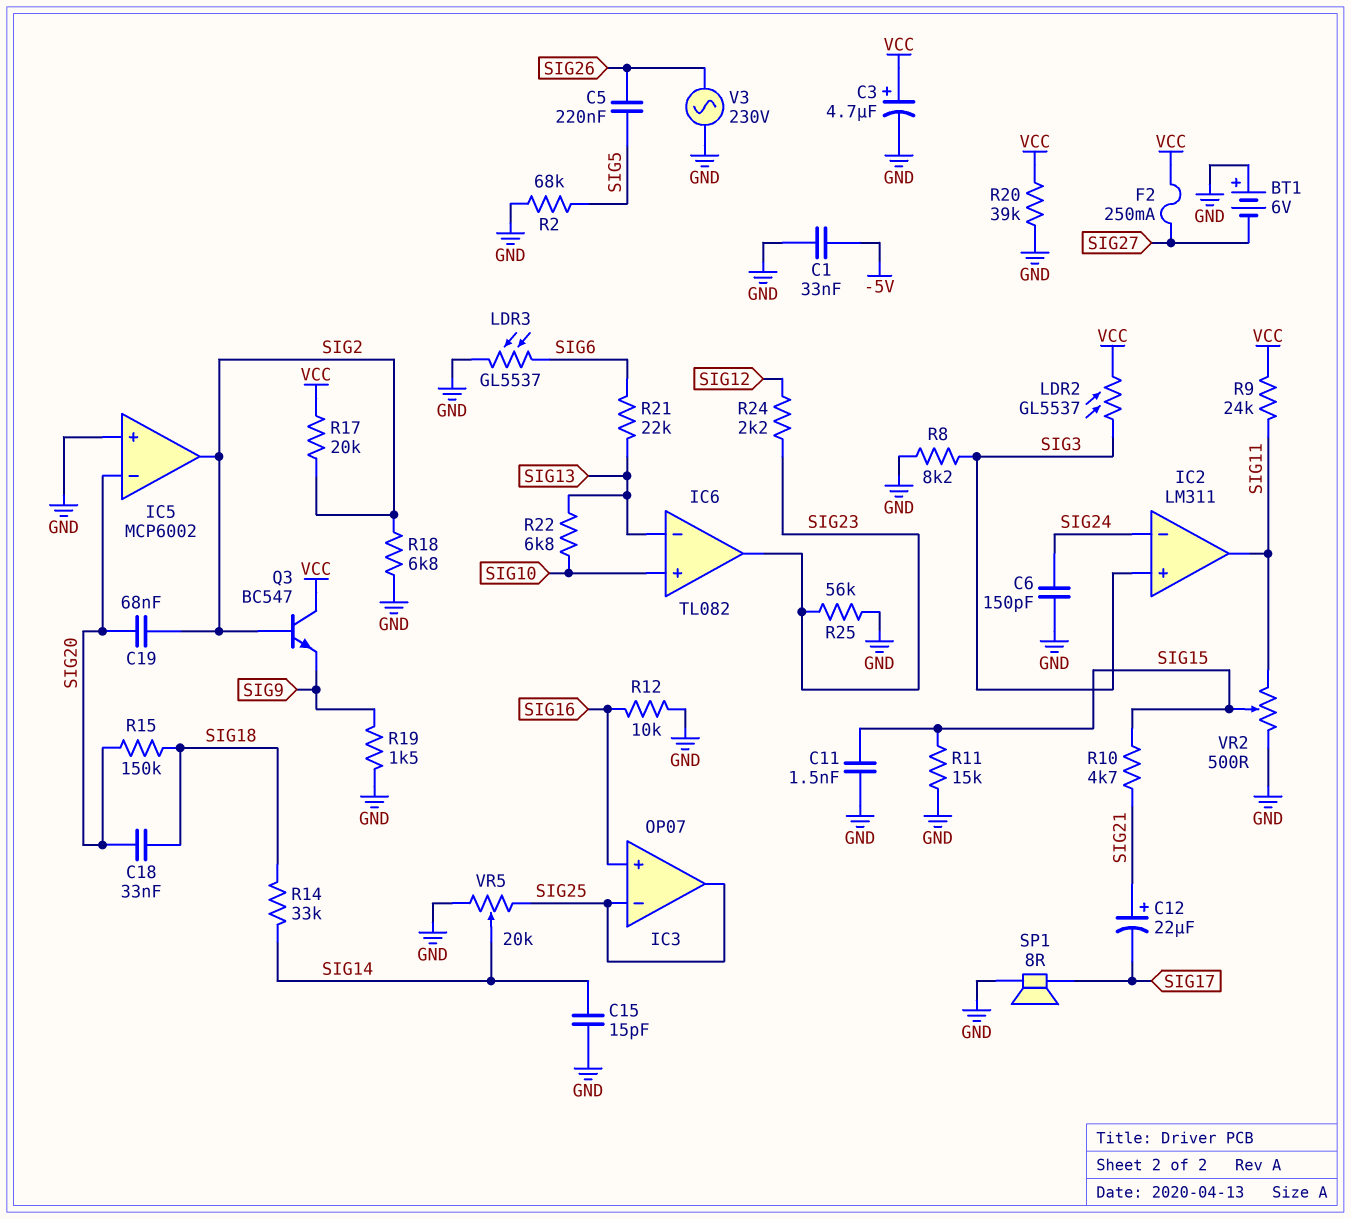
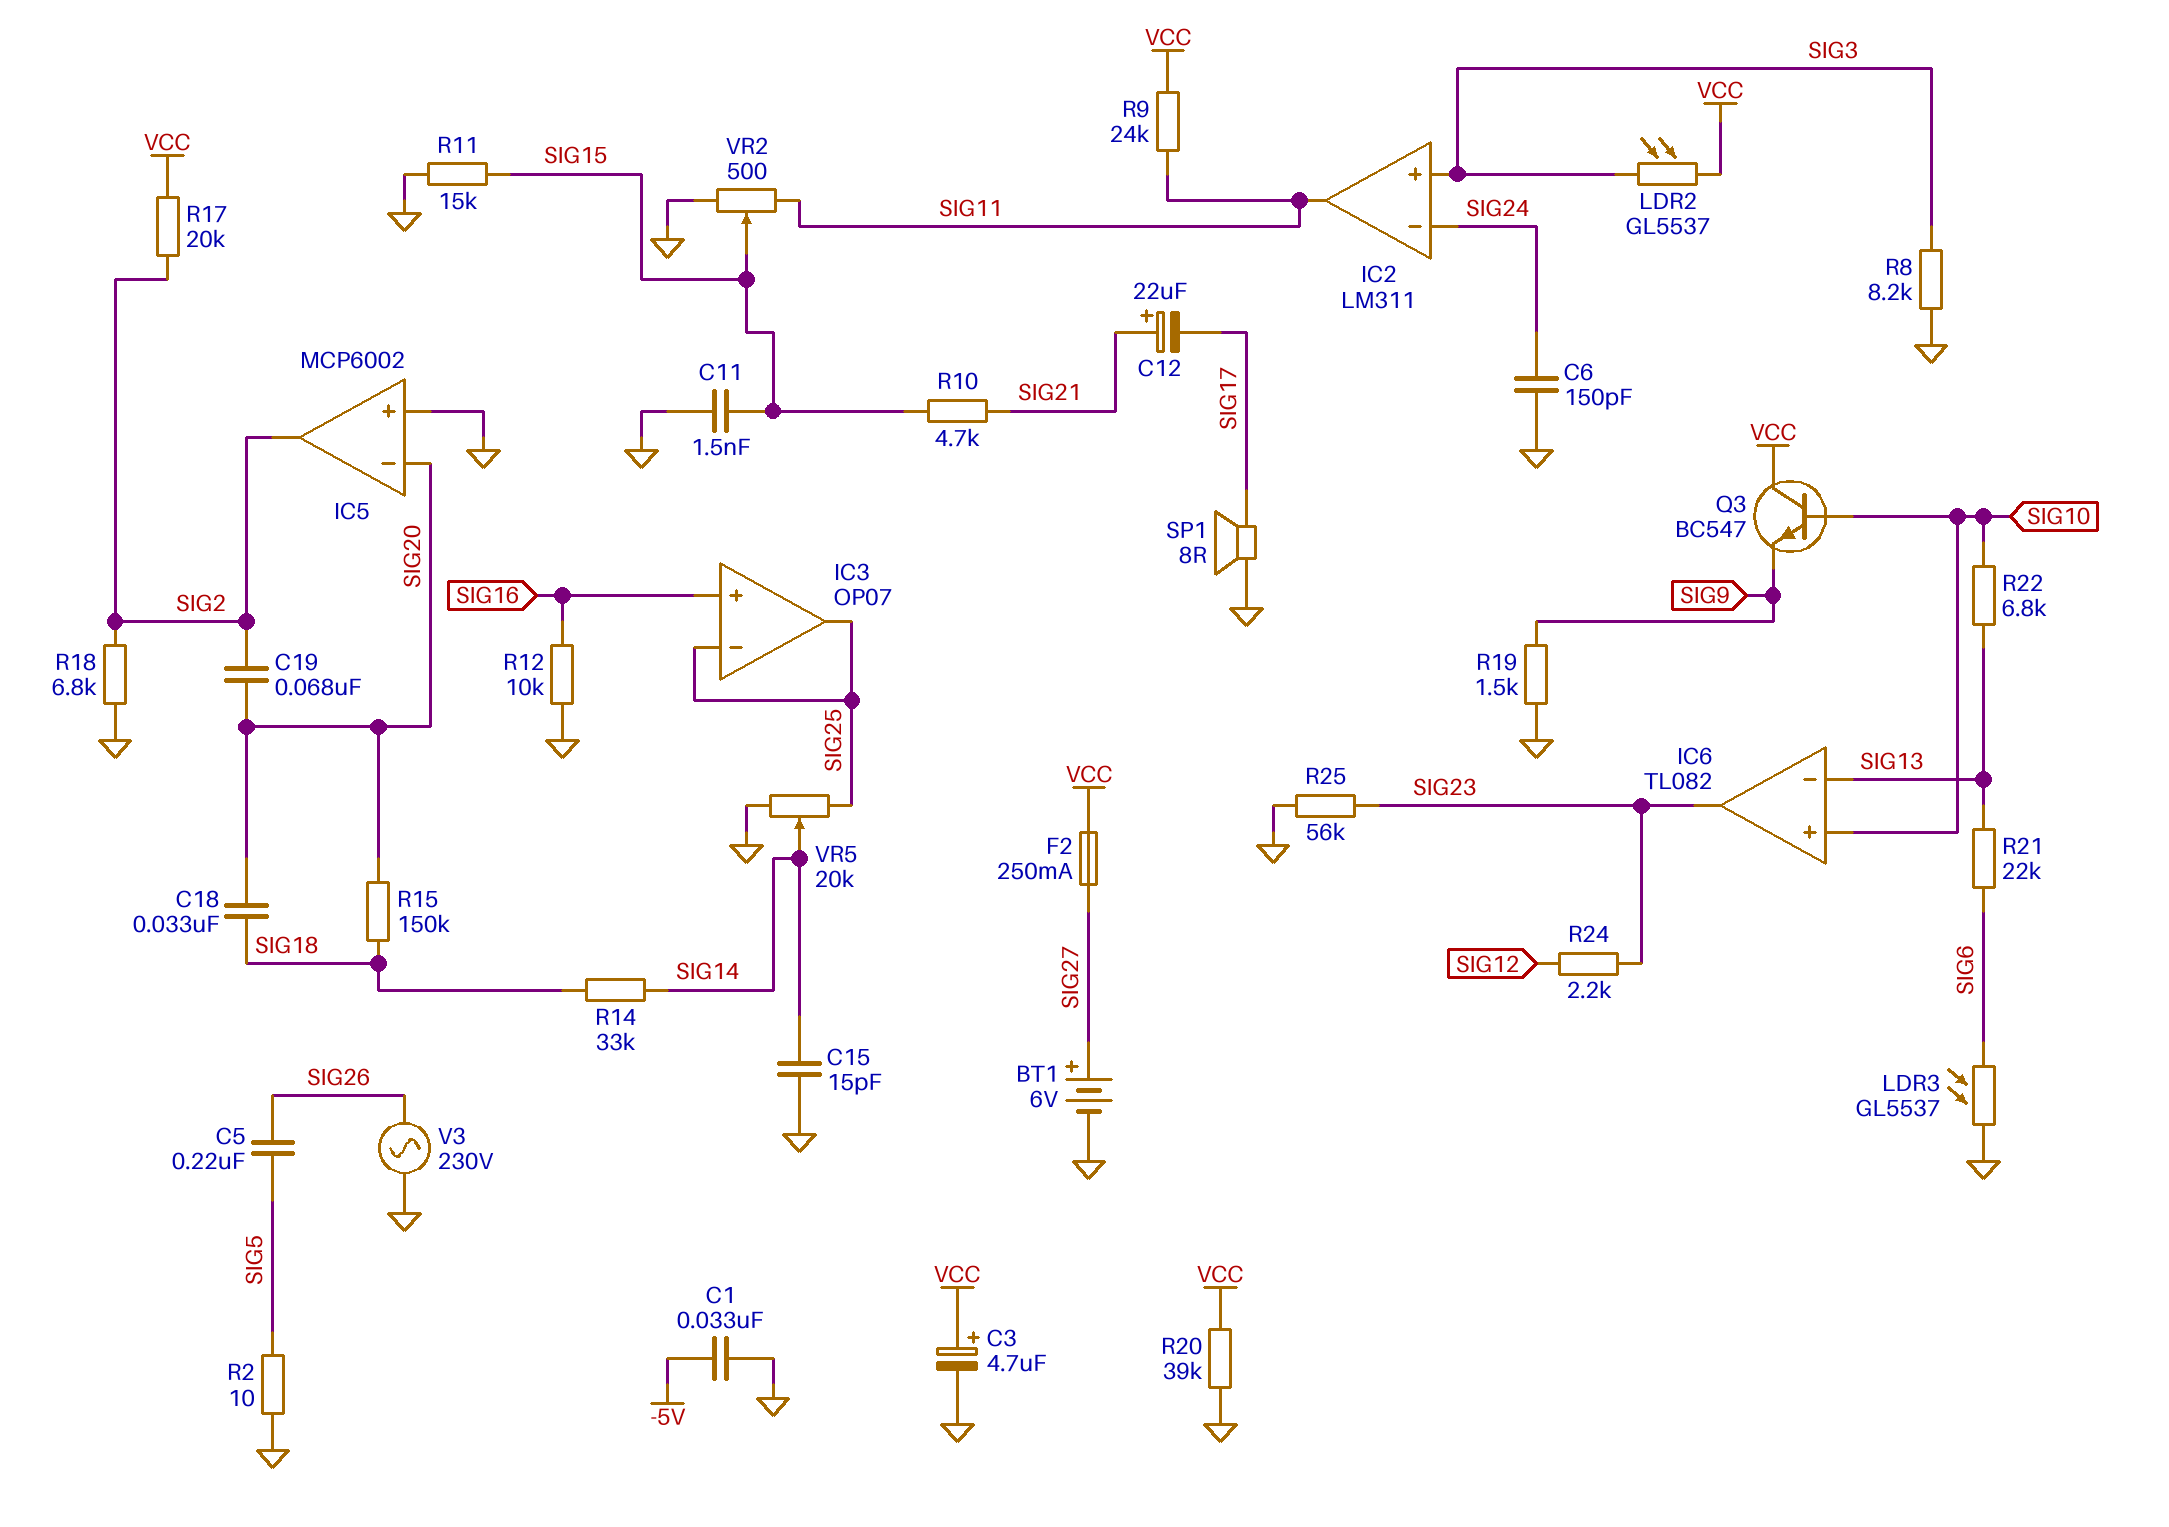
BT1: 6V (plus GND, minus SIG27) -> 6V (plus SIG27, minus GND)
Q3: NPN BC547 (B SIG2, C VCC, E SIG9) -> NPN BC547 (B SIG10, C VCC, E SIG9)
R2: 68k (GND, SIG5) -> 10 (GND, SIG5)

